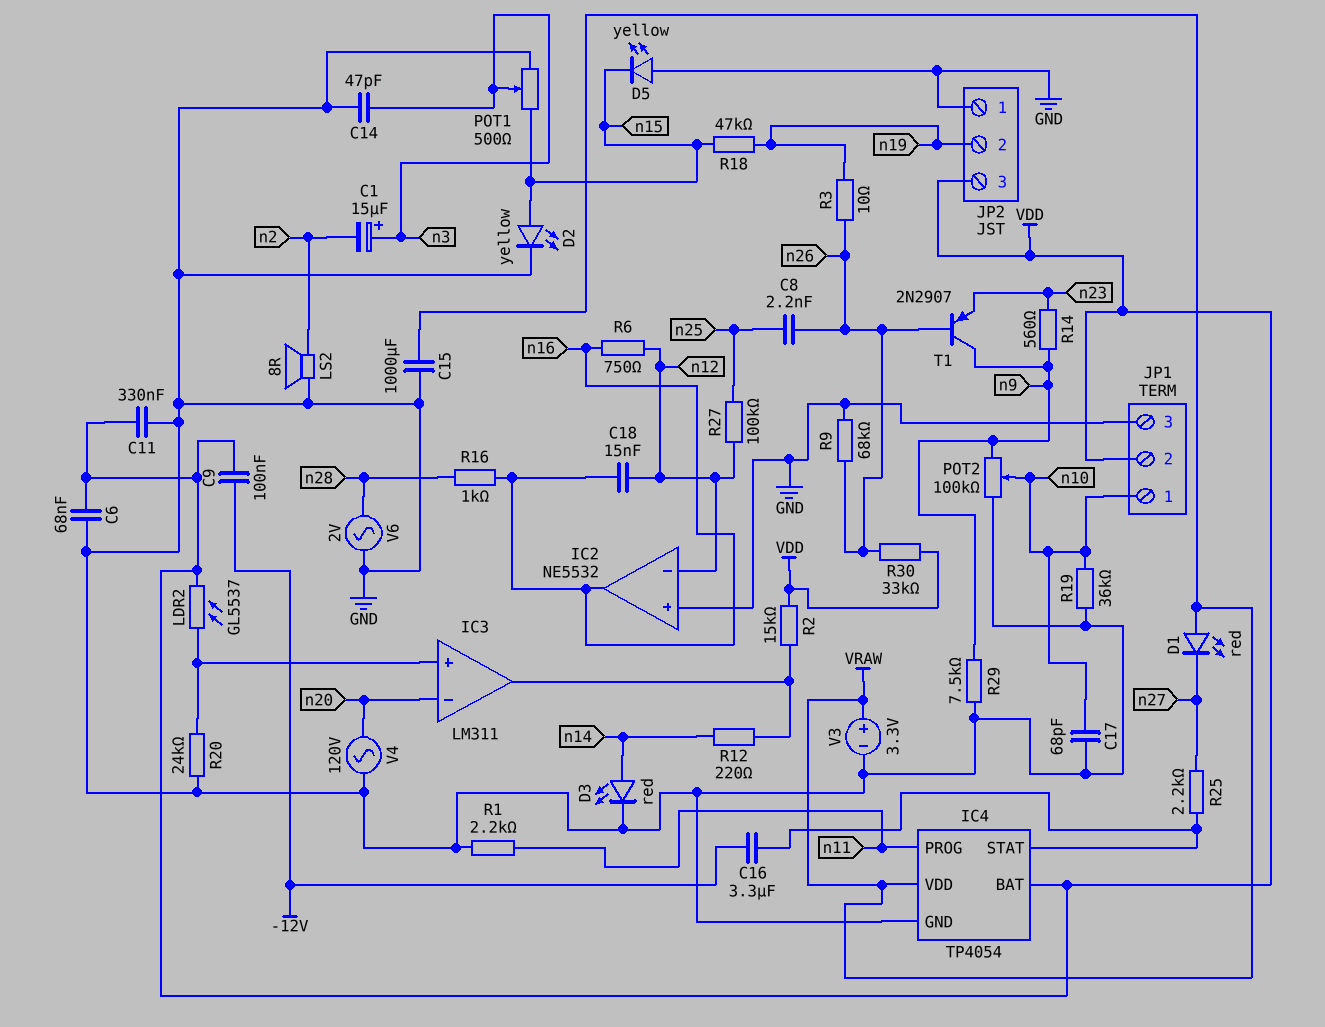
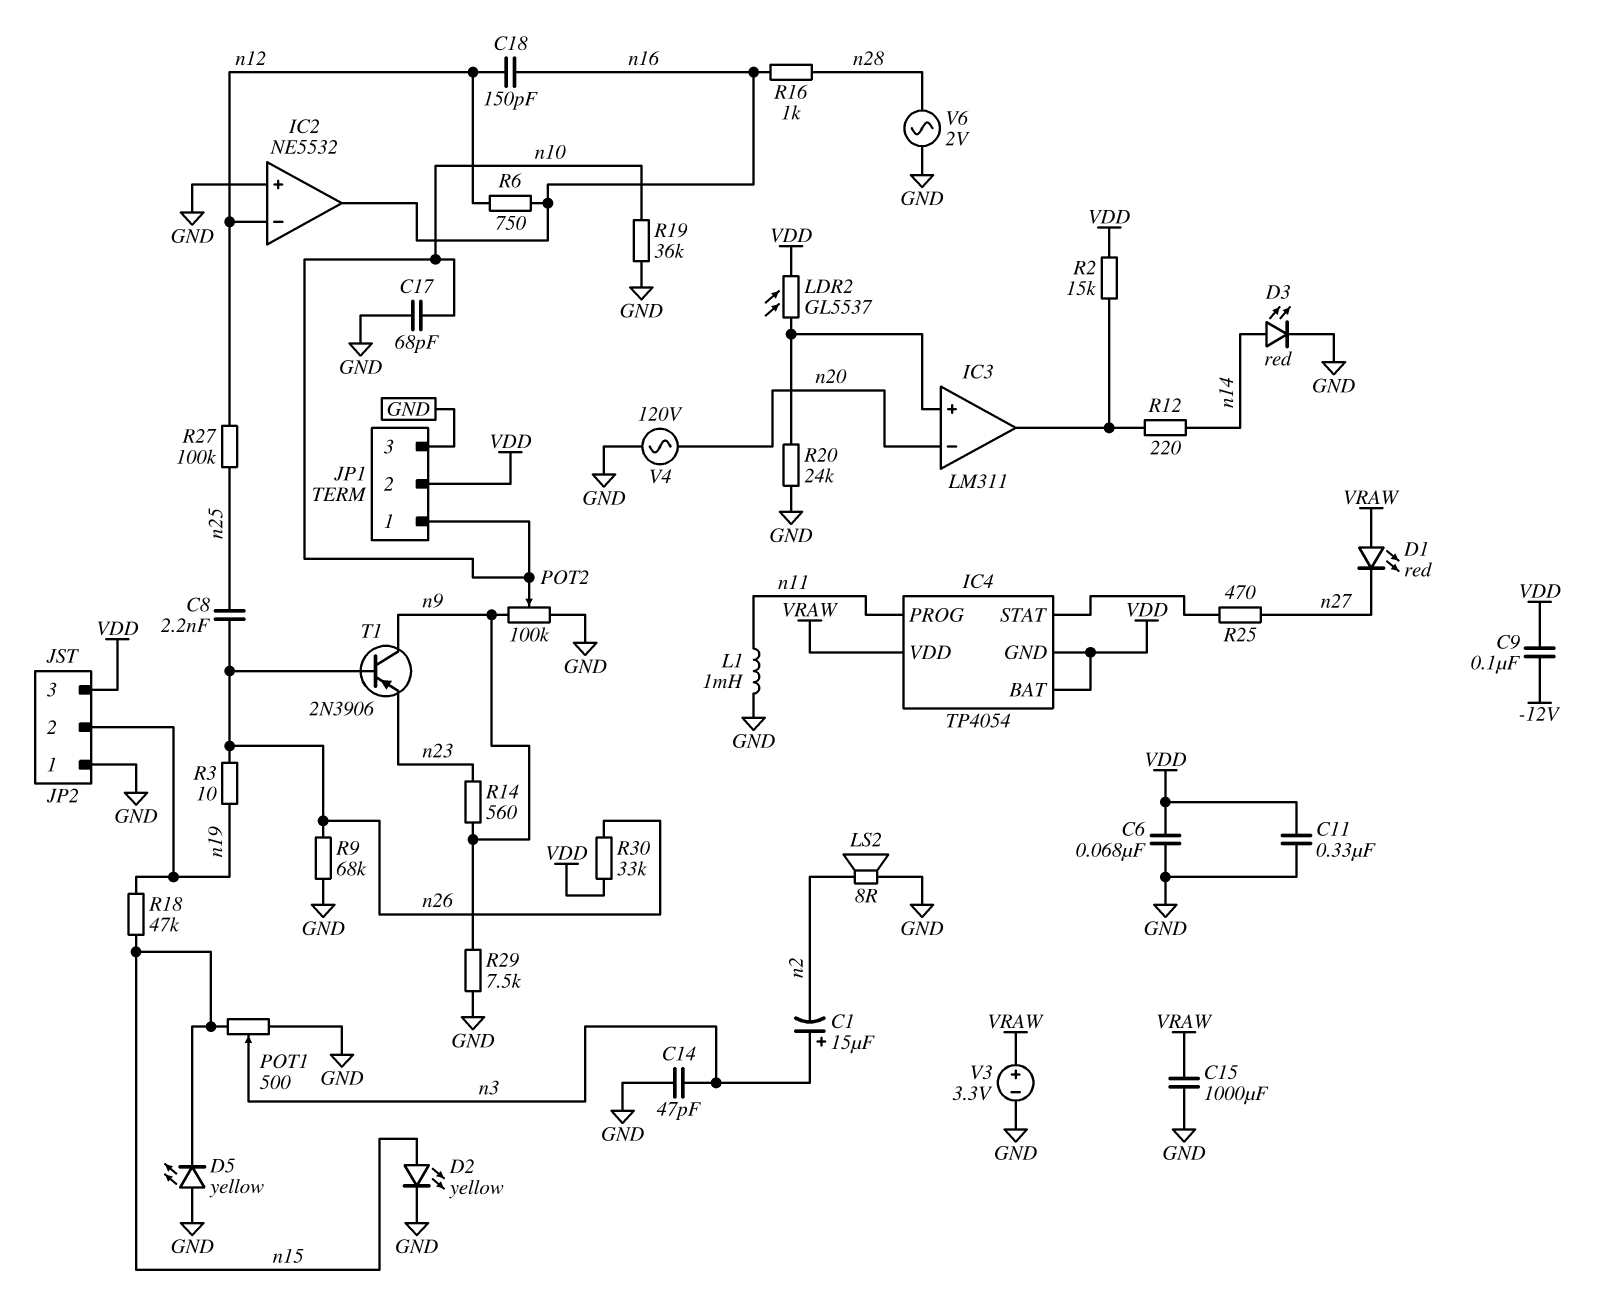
C16: 3.3uF (-12V, IC4/STAT) -> none
C18: 15nF (n12, n16) -> 150pF (n12, n16)
IC4 pin GND: GND -> VDD
L1: none -> 1mH (GND, n11)
R1: 2.2k (GND, n11) -> none
R25: 2.2k (IC4/STAT, n27) -> 470 (IC4/STAT, n27)
T1: PNP 2N2907 (B n26, C n9, E n23) -> PNP 2N3906 (B n26, C n9, E n23)

